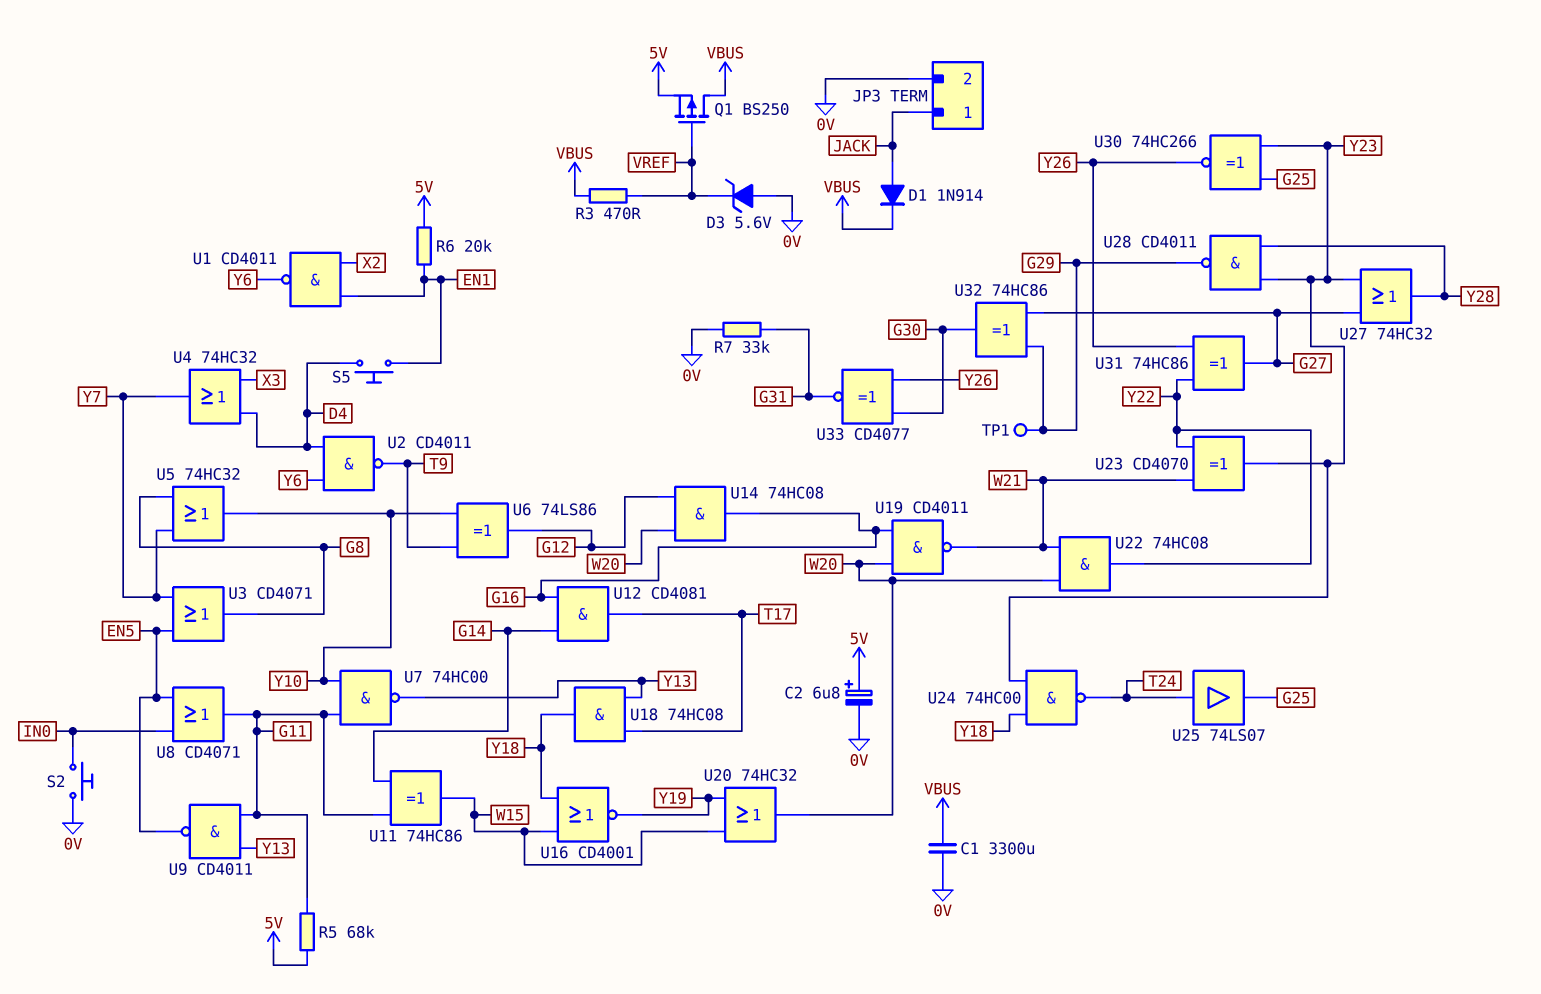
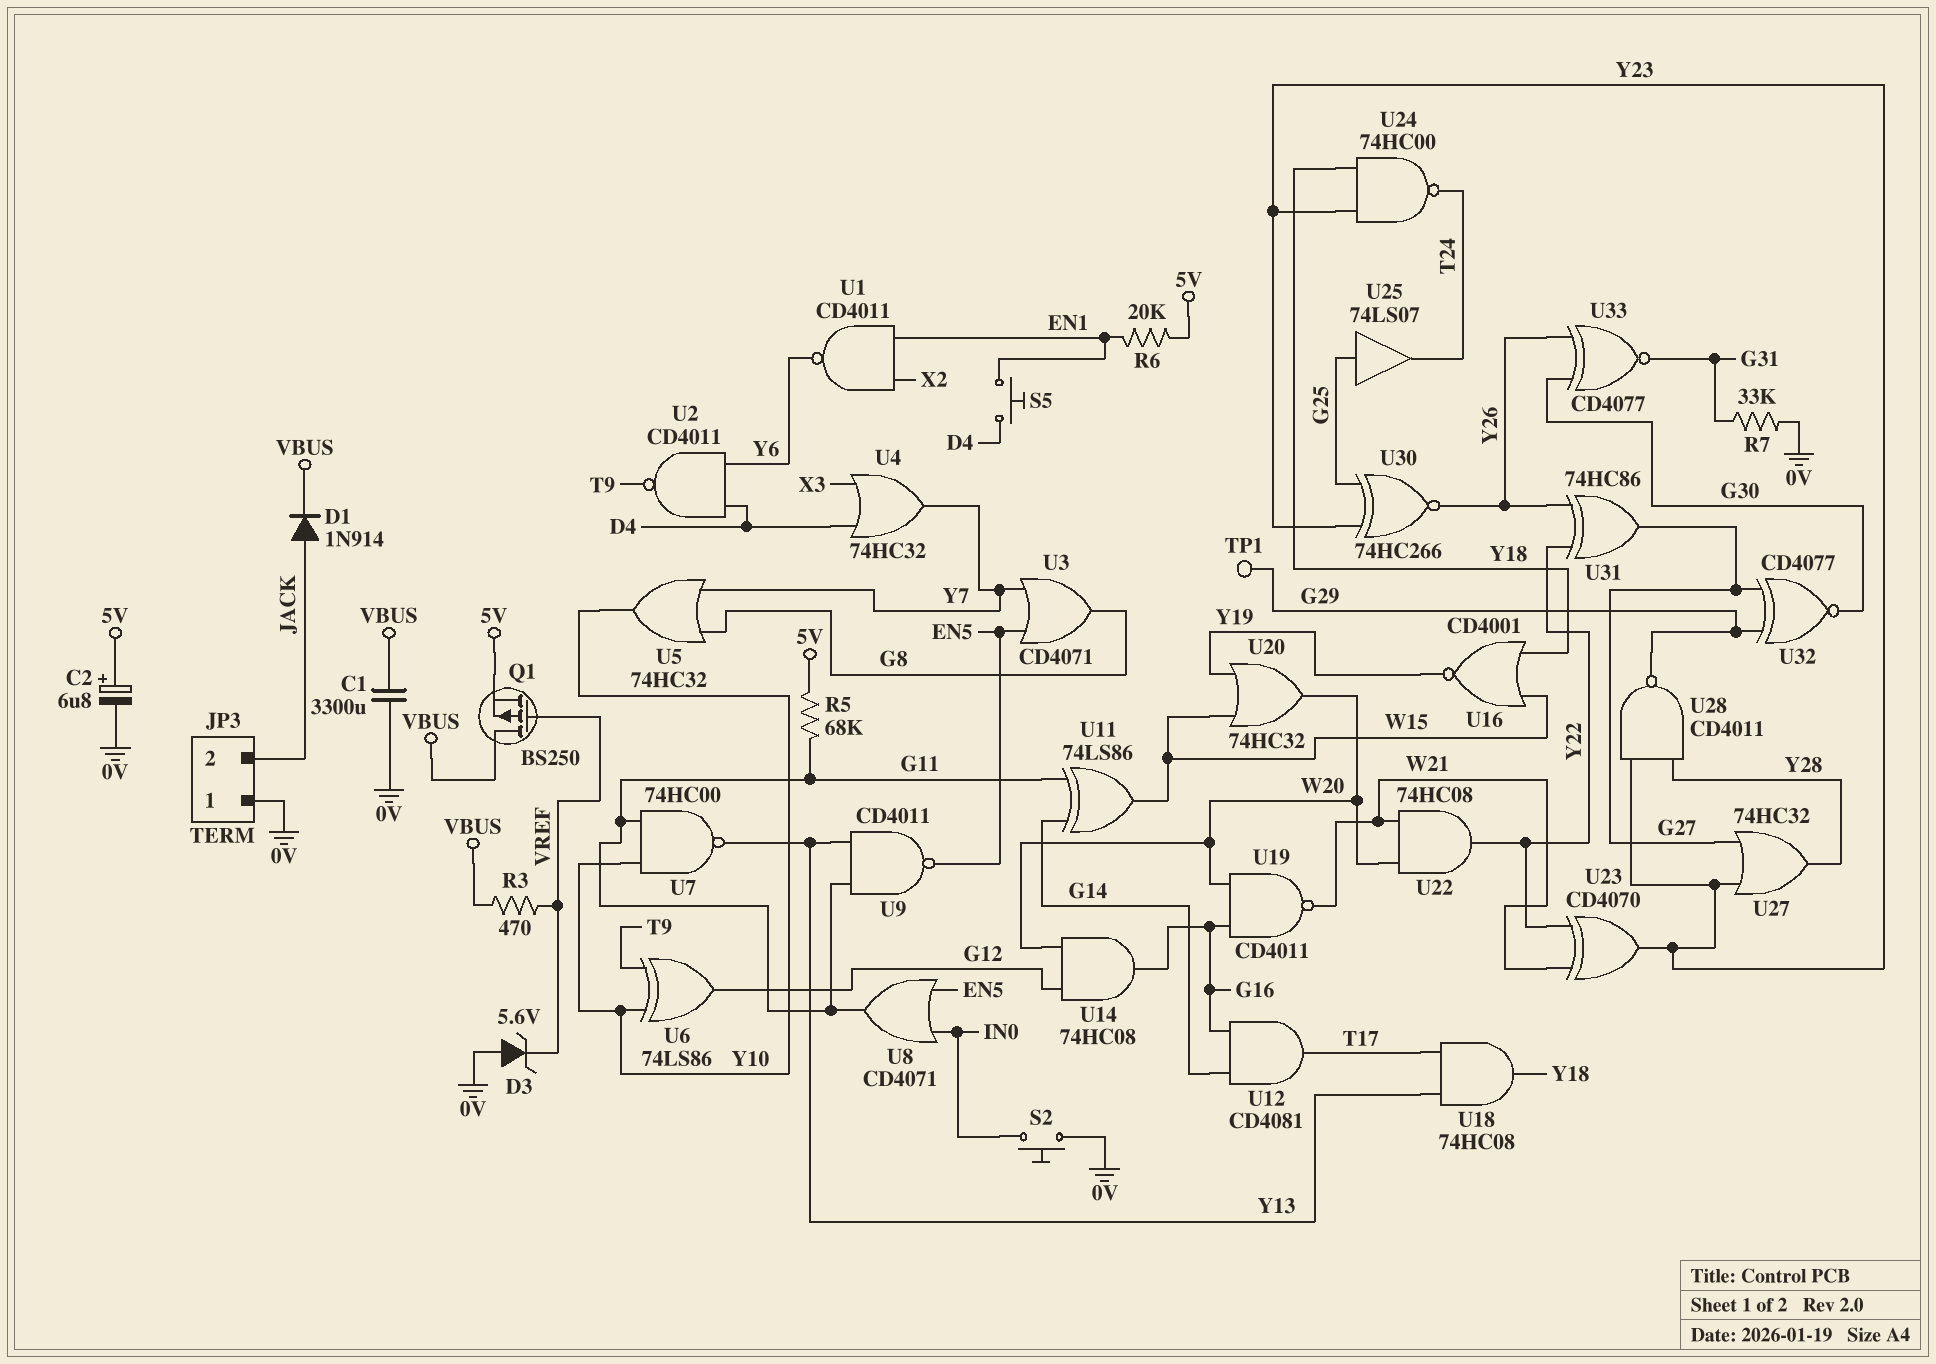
JP3 pin 1: JACK -> 0V
JP3 pin 2: 0V -> JACK
U11: XOR 74HC86 (in G11, in G14, out W15) -> XOR 74LS86 (in G11, in G14, out W15)
U25: buffer 74LS07 (in T24, out G25) -> buffer 74LS07 (in G25, out T24)
U32: XOR 74HC86 (in G27, in G29, out G30) -> XNOR CD4077 (in G27, in G29, out G30)

